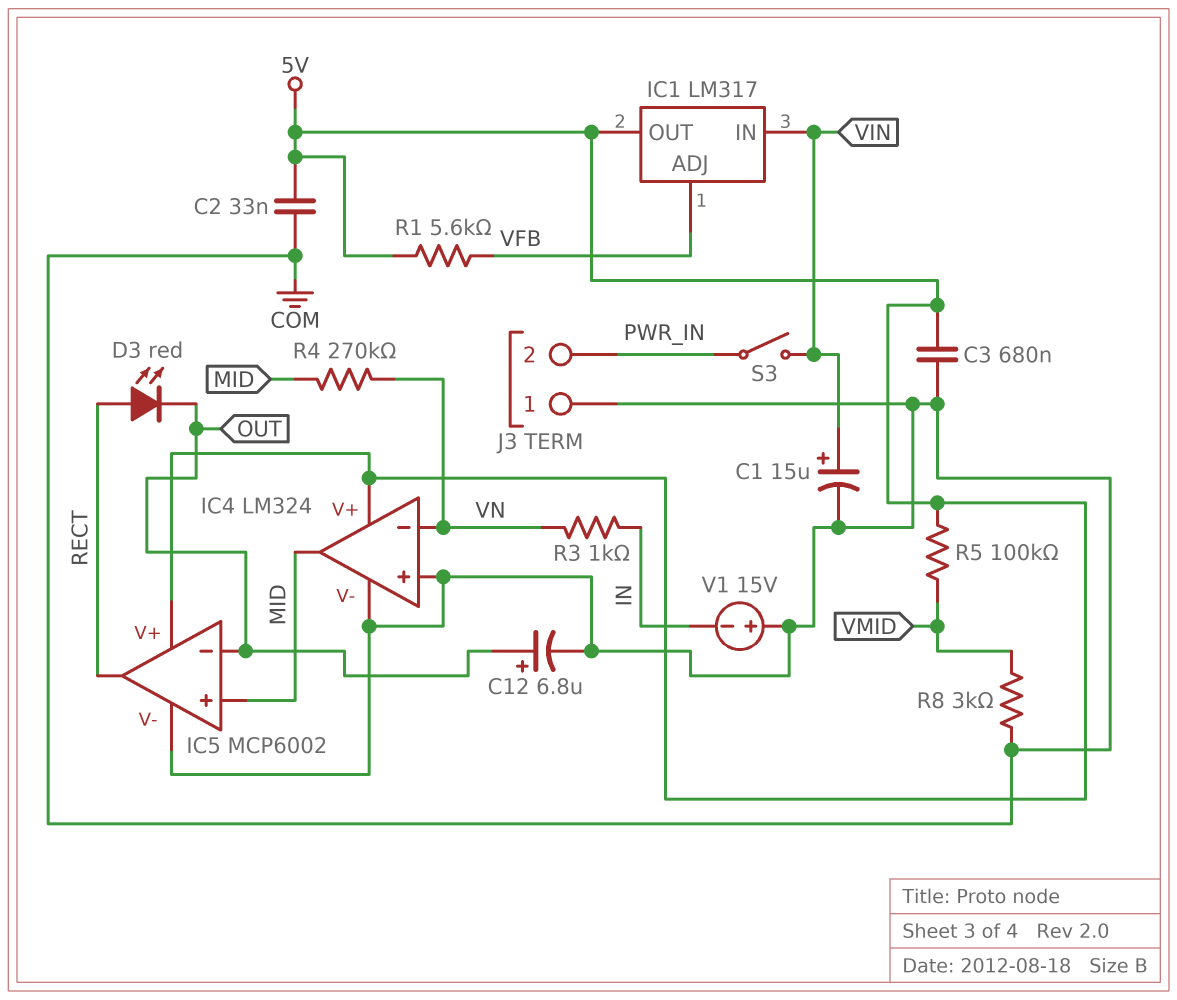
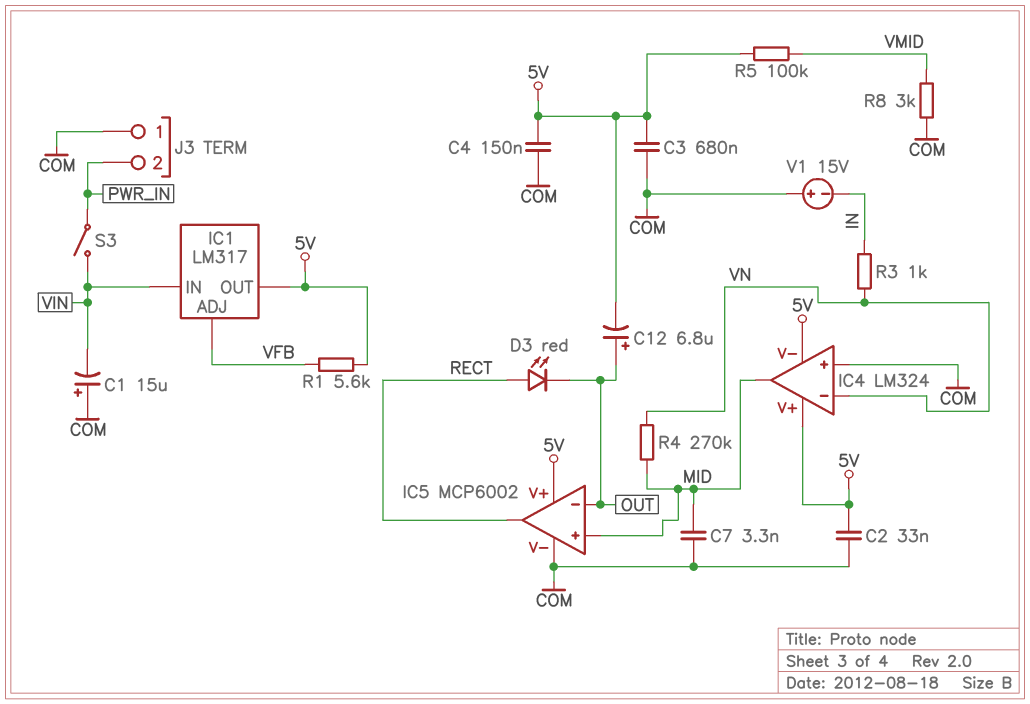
C1: 15uF (plus VIN, minus COM) -> 15uF (plus COM, minus VIN)
C4: none -> 150nF (5V, COM)
C7: none -> 3.3nF (COM, MID)
C12: 6.8uF (plus OUT, minus COM) -> 6.8uF (plus OUT, minus 5V)
IC4 pin V-: COM -> 5V

